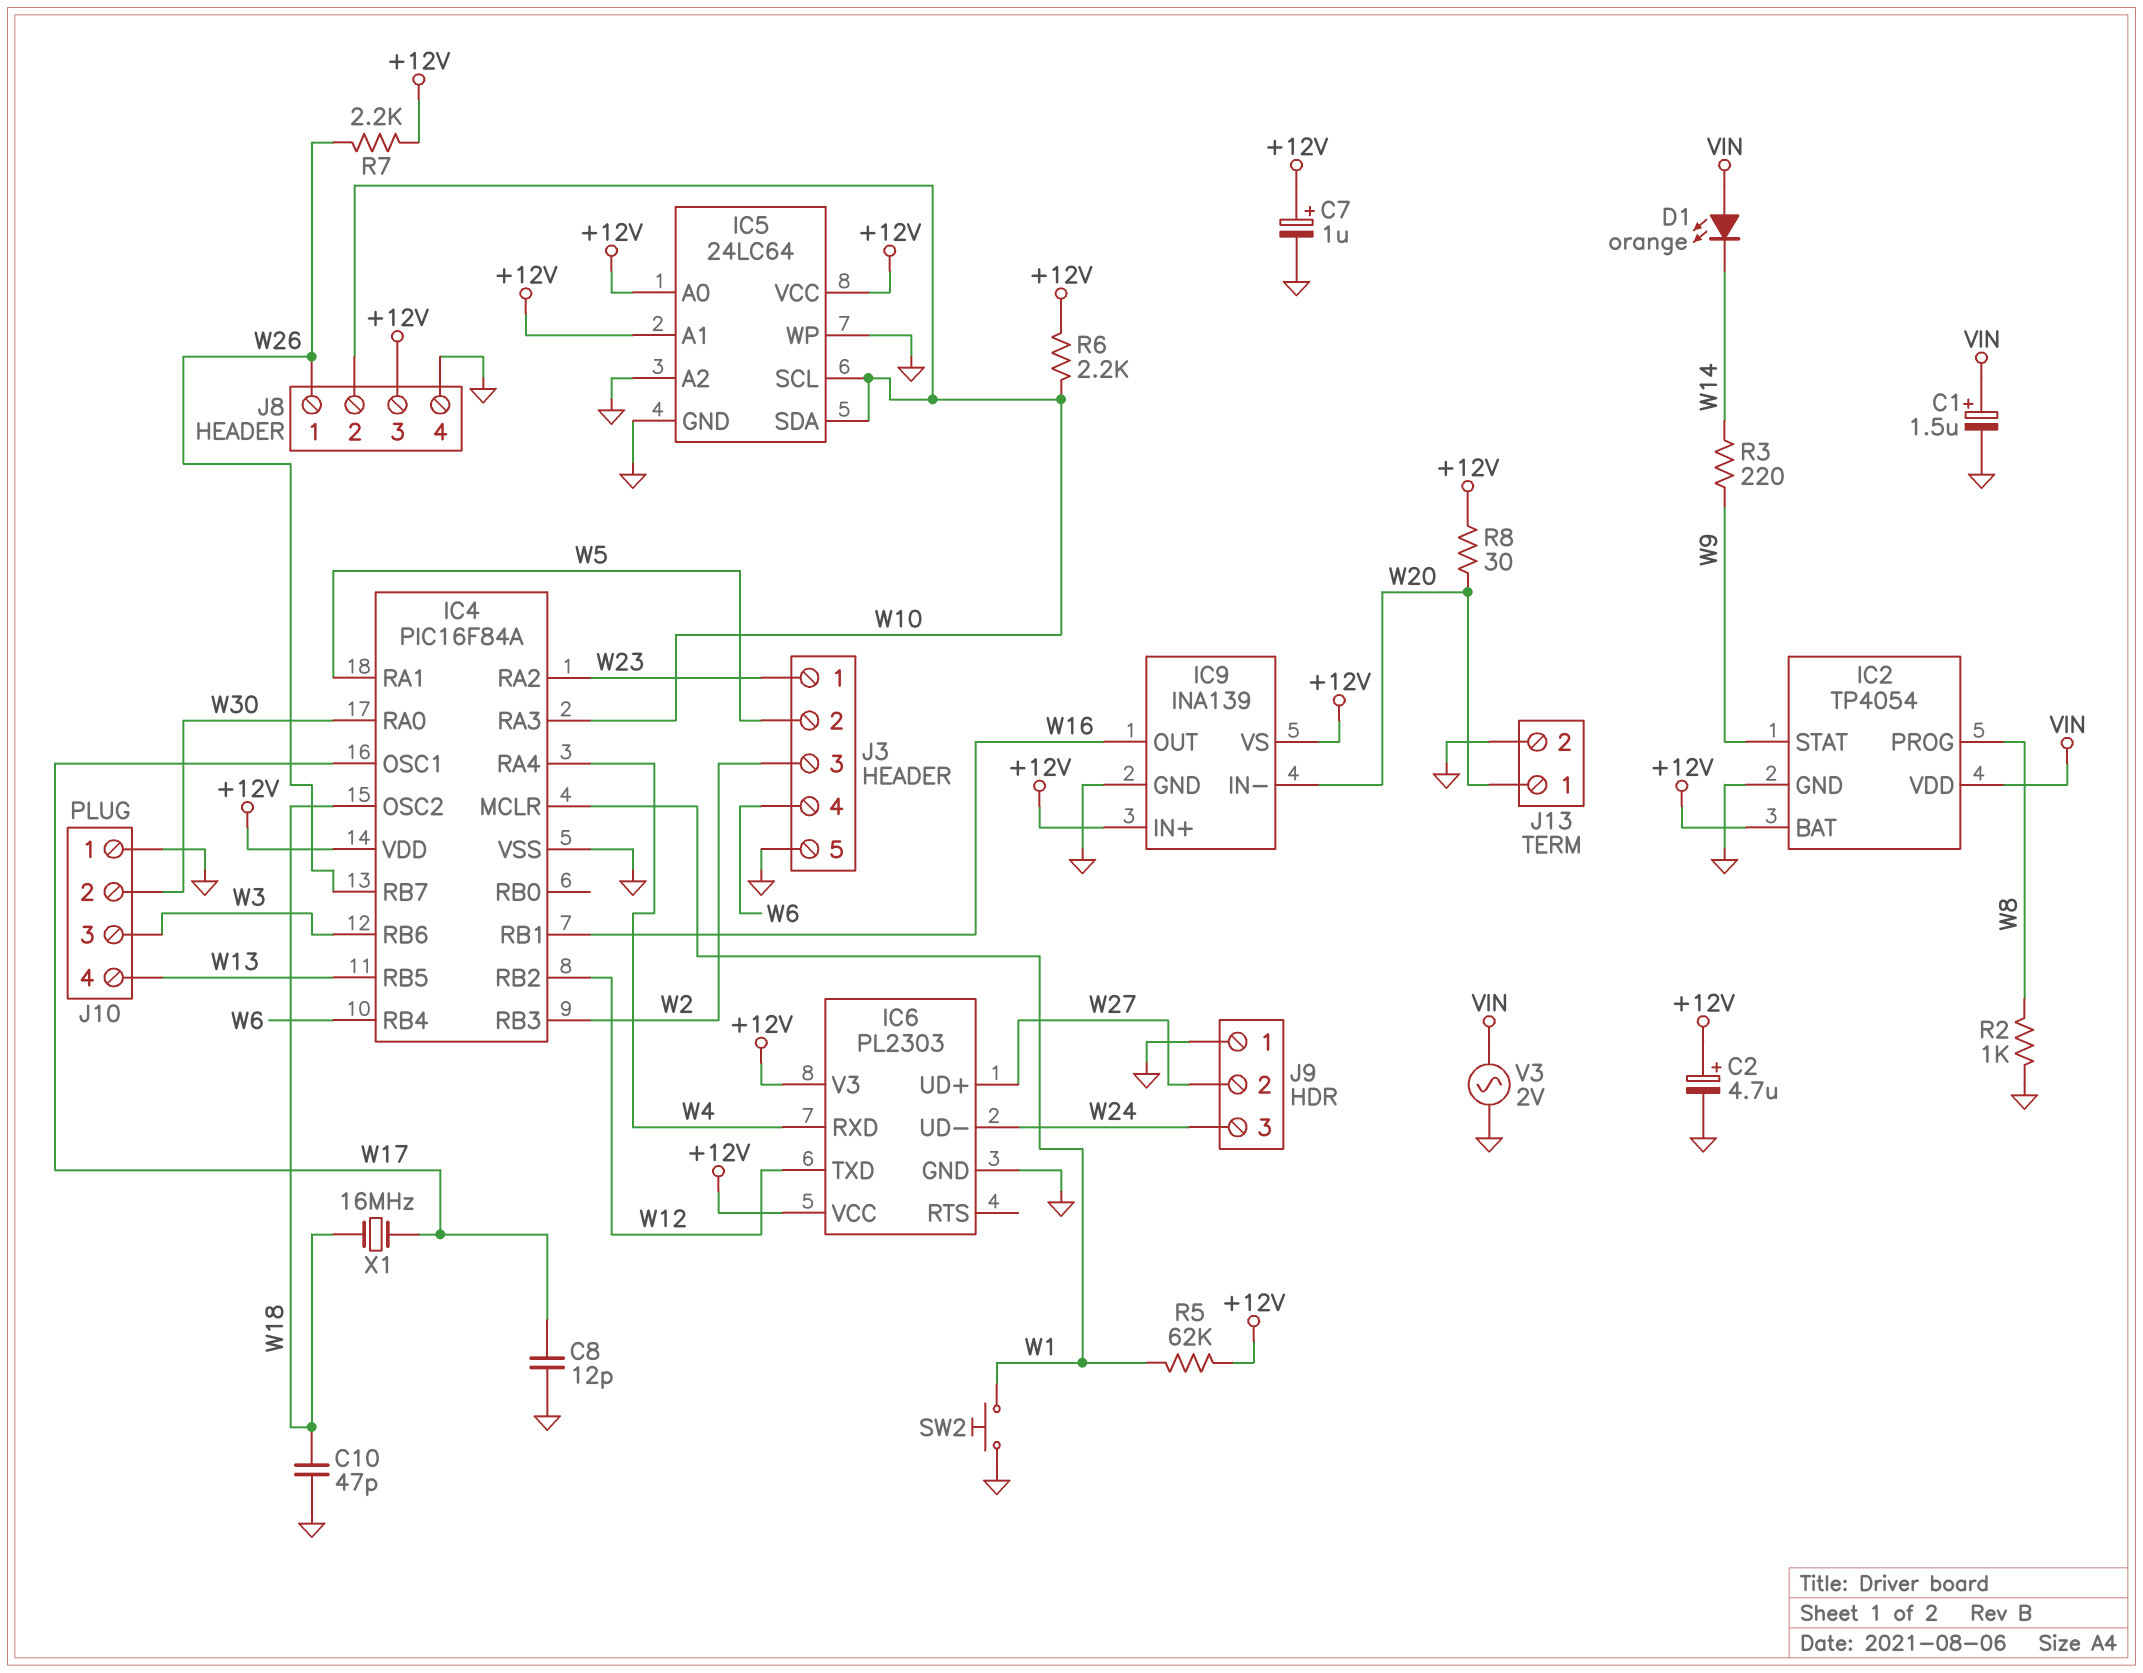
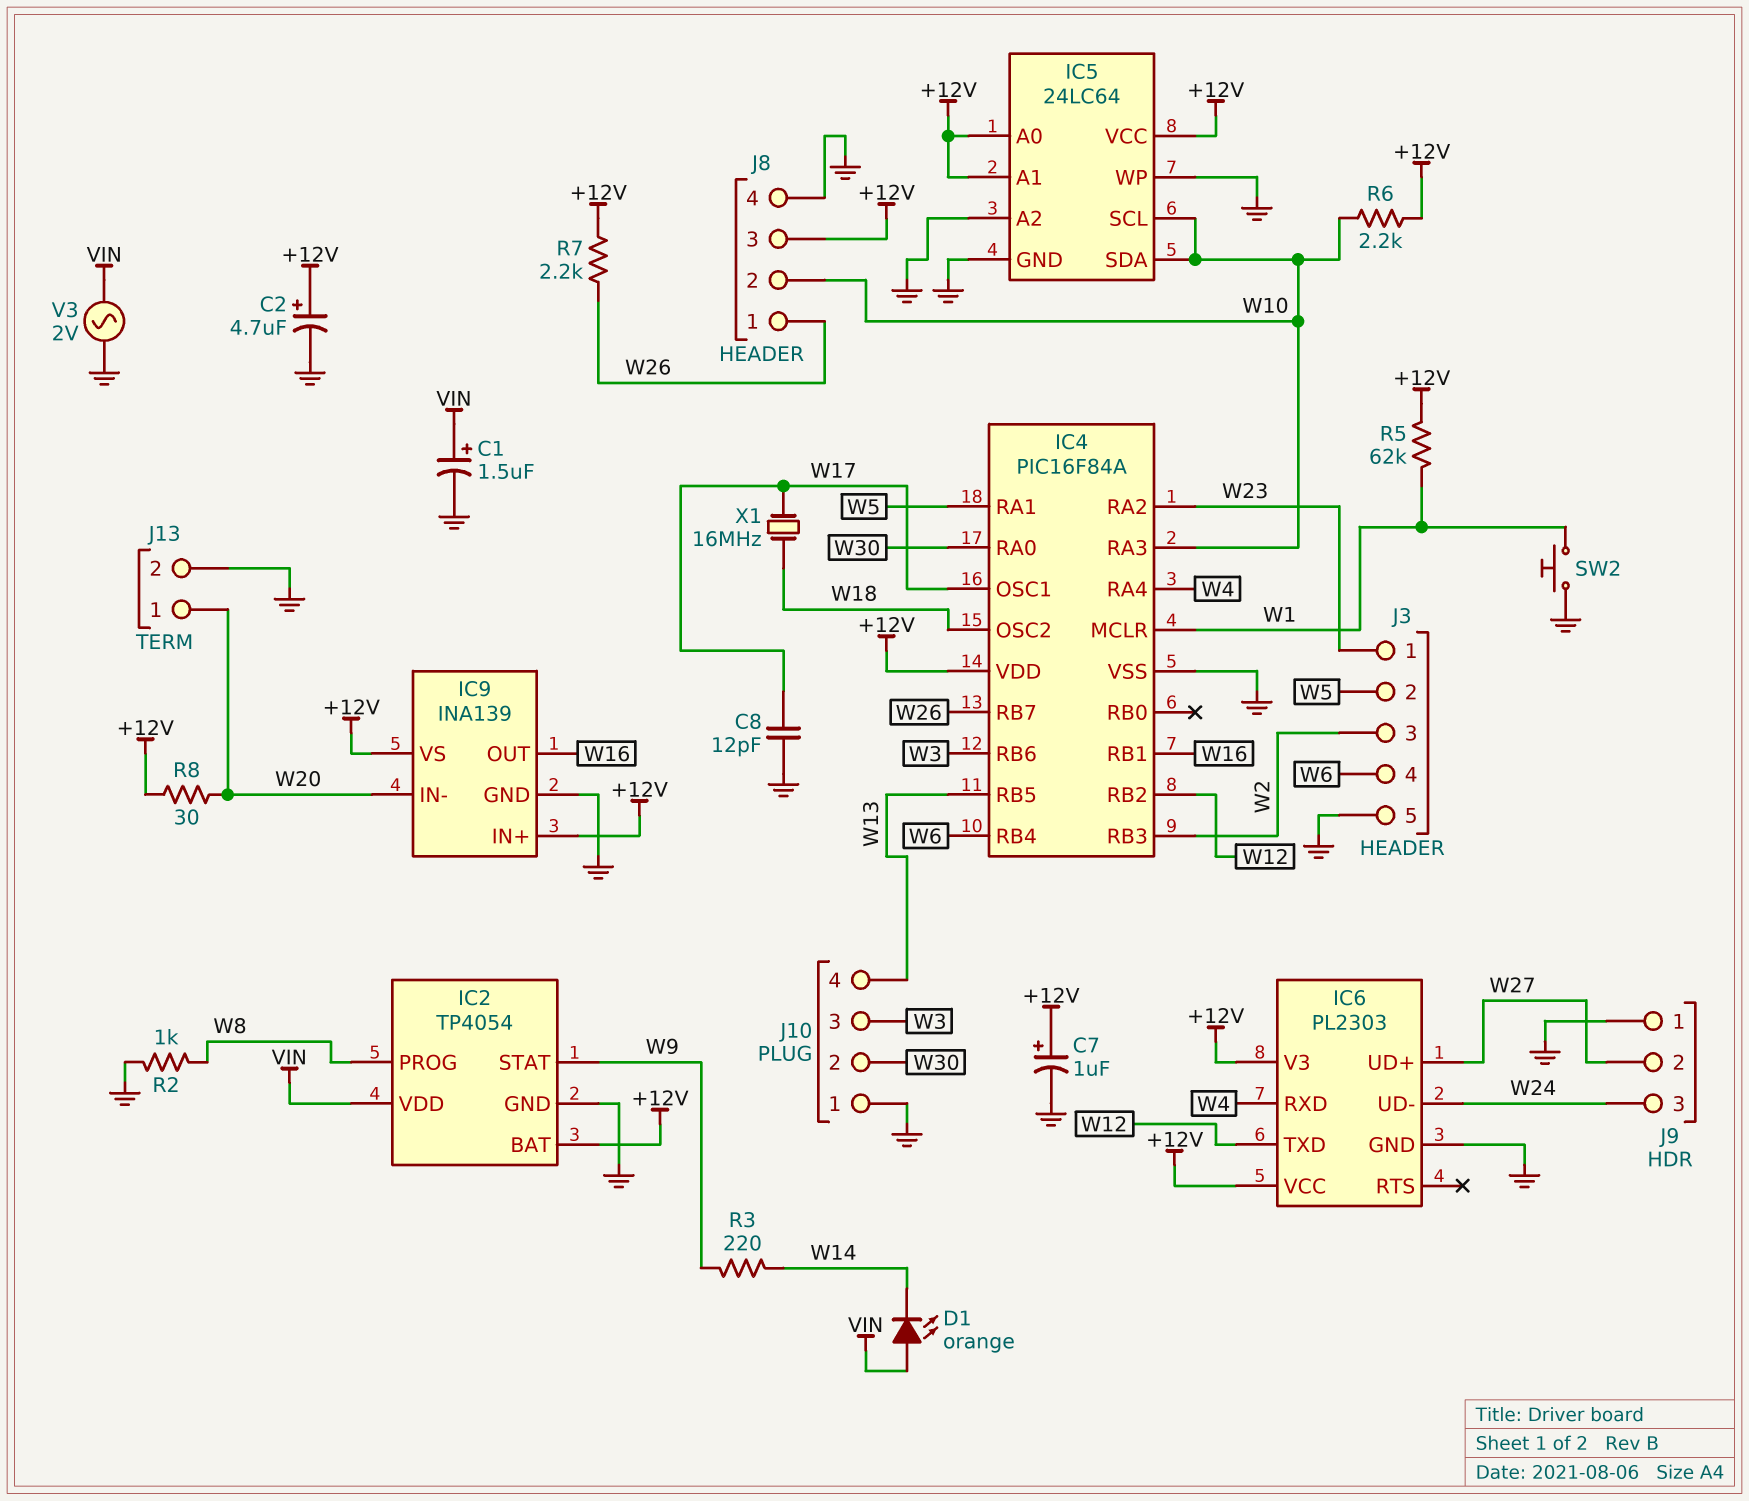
C10: 47pF (GND, W18) -> none

